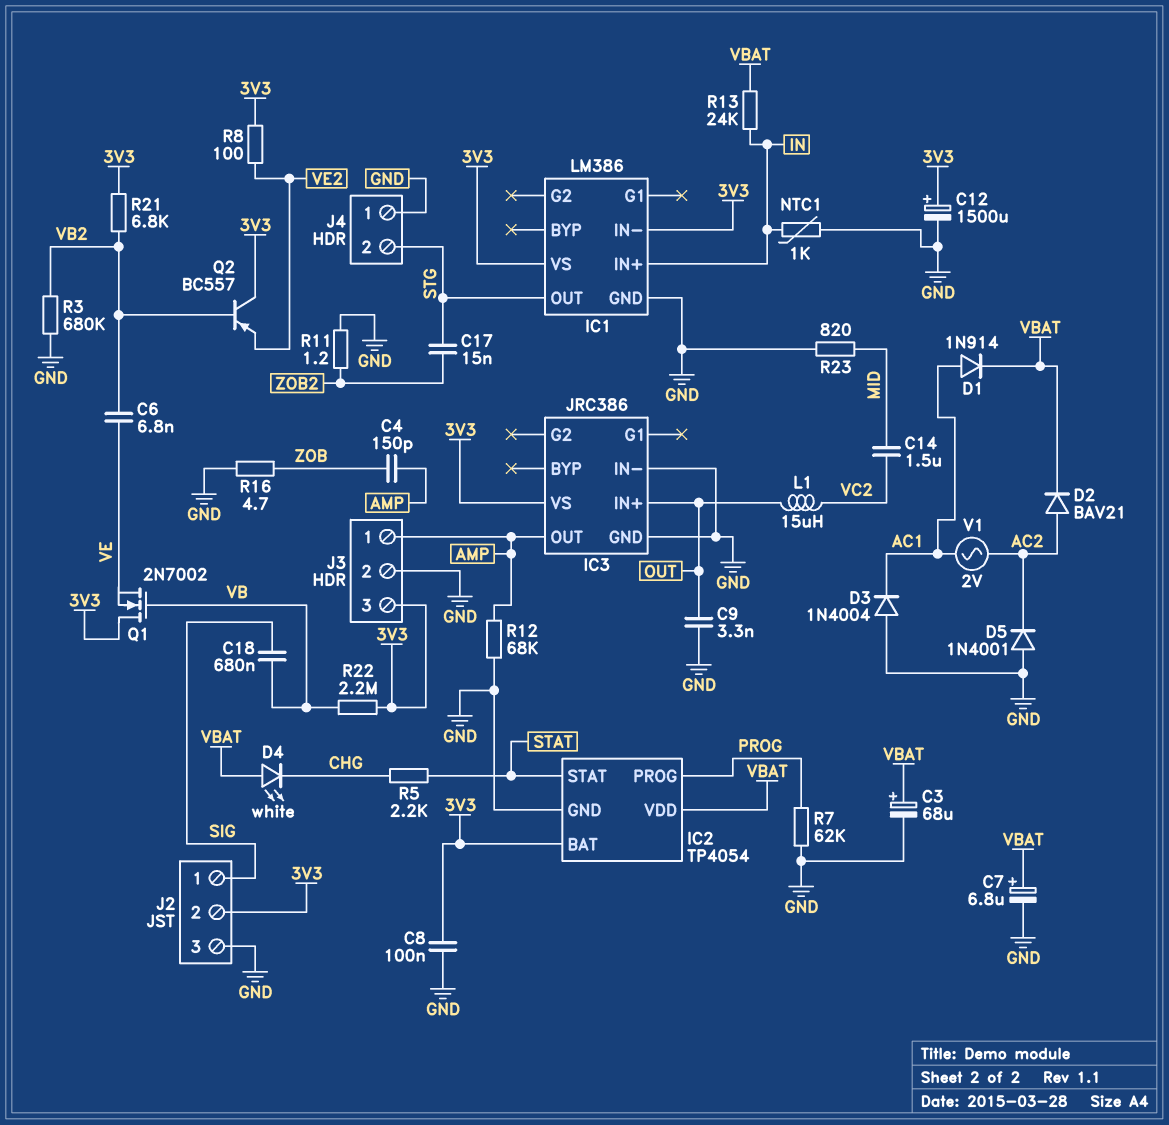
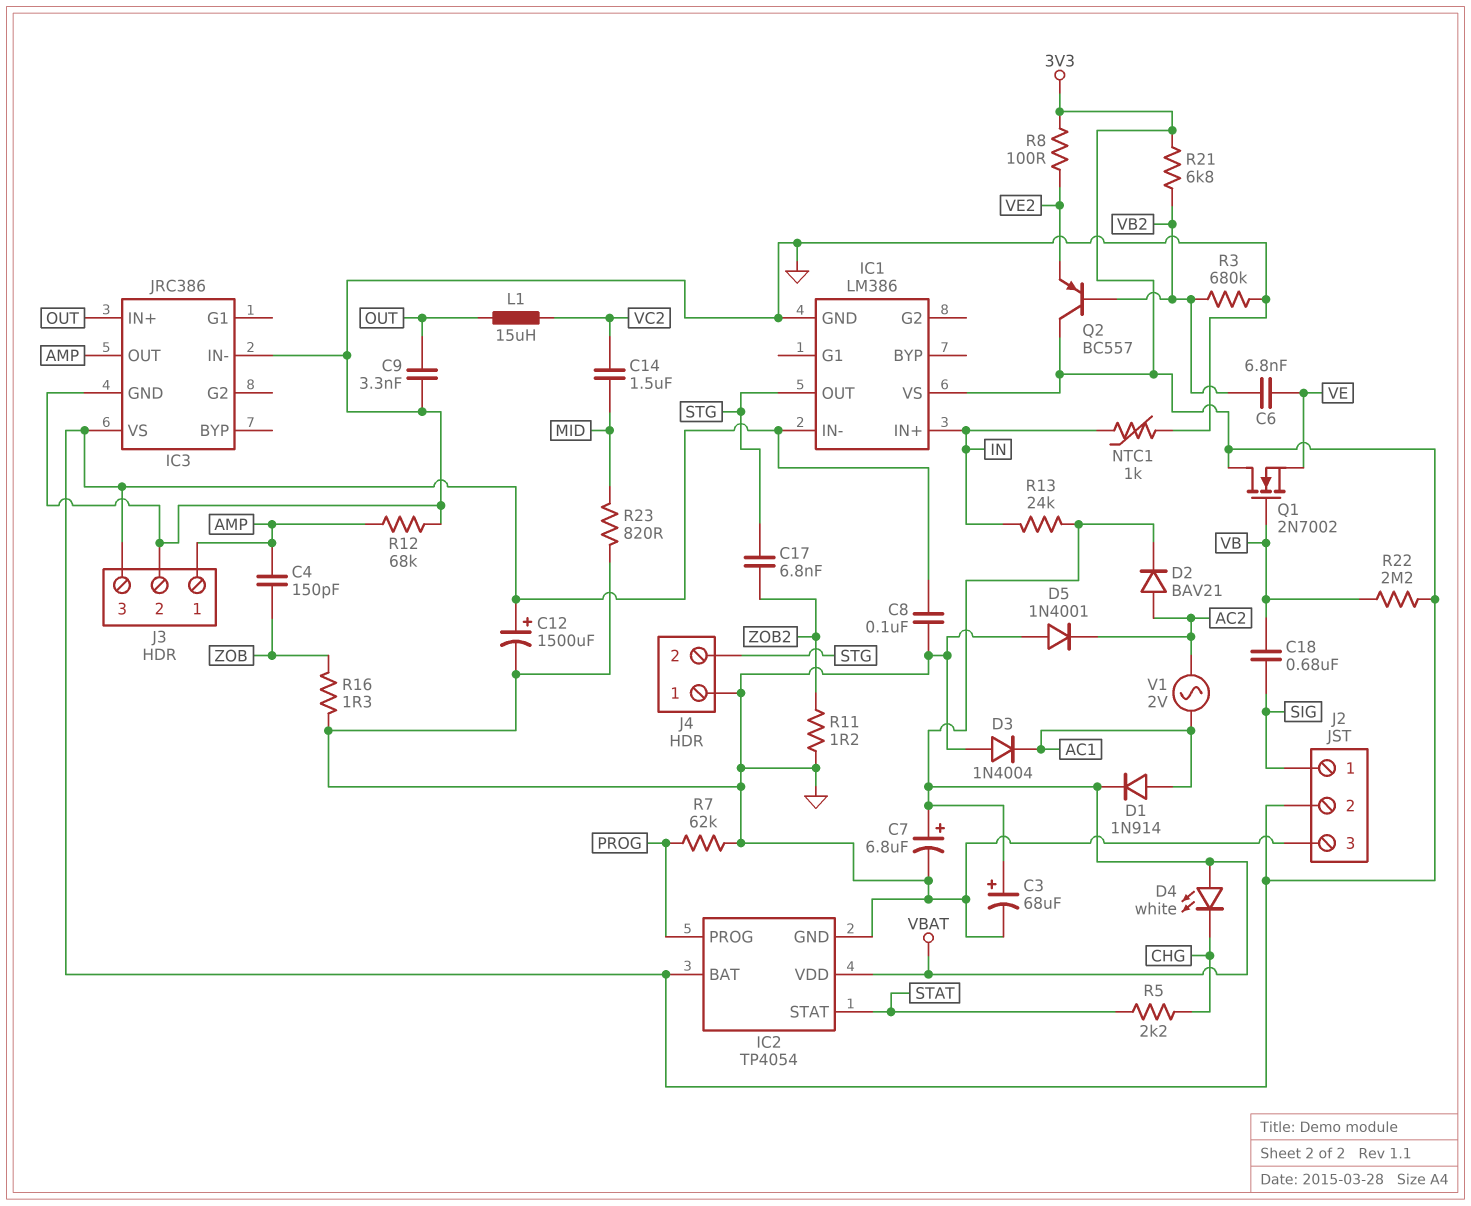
C17: 15nF (STG, ZOB2) -> 6.8nF (STG, ZOB2)
R16: 4.7 (GND, ZOB) -> 1.3 (GND, ZOB)

